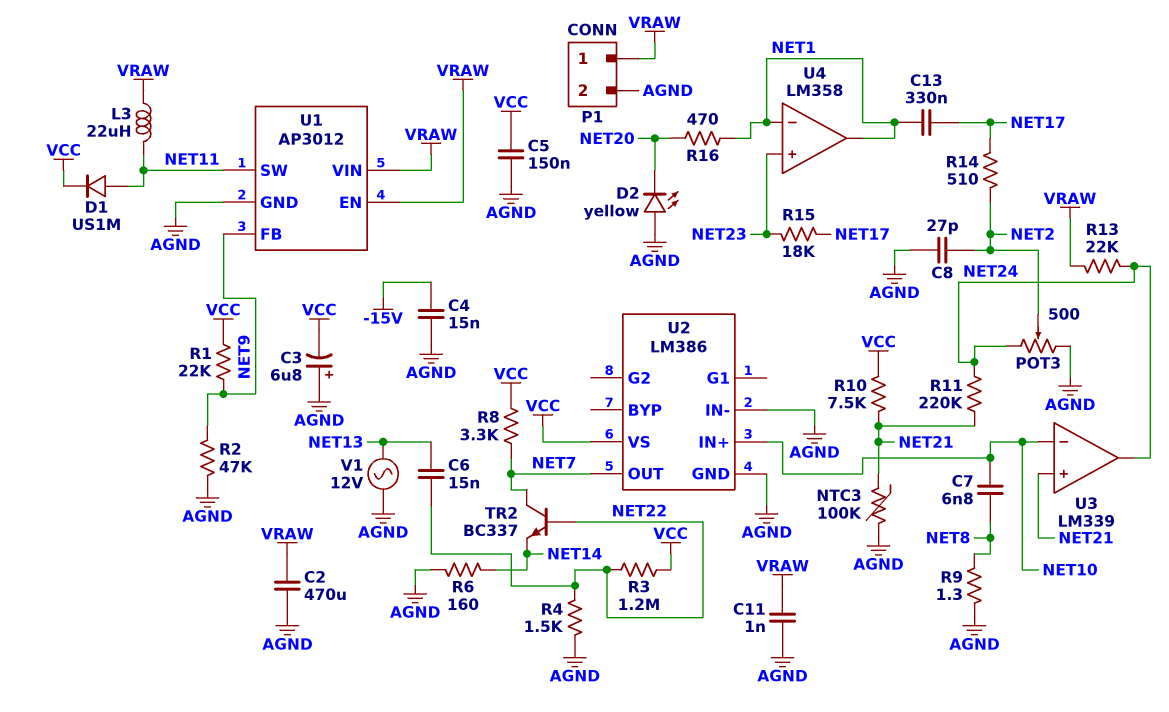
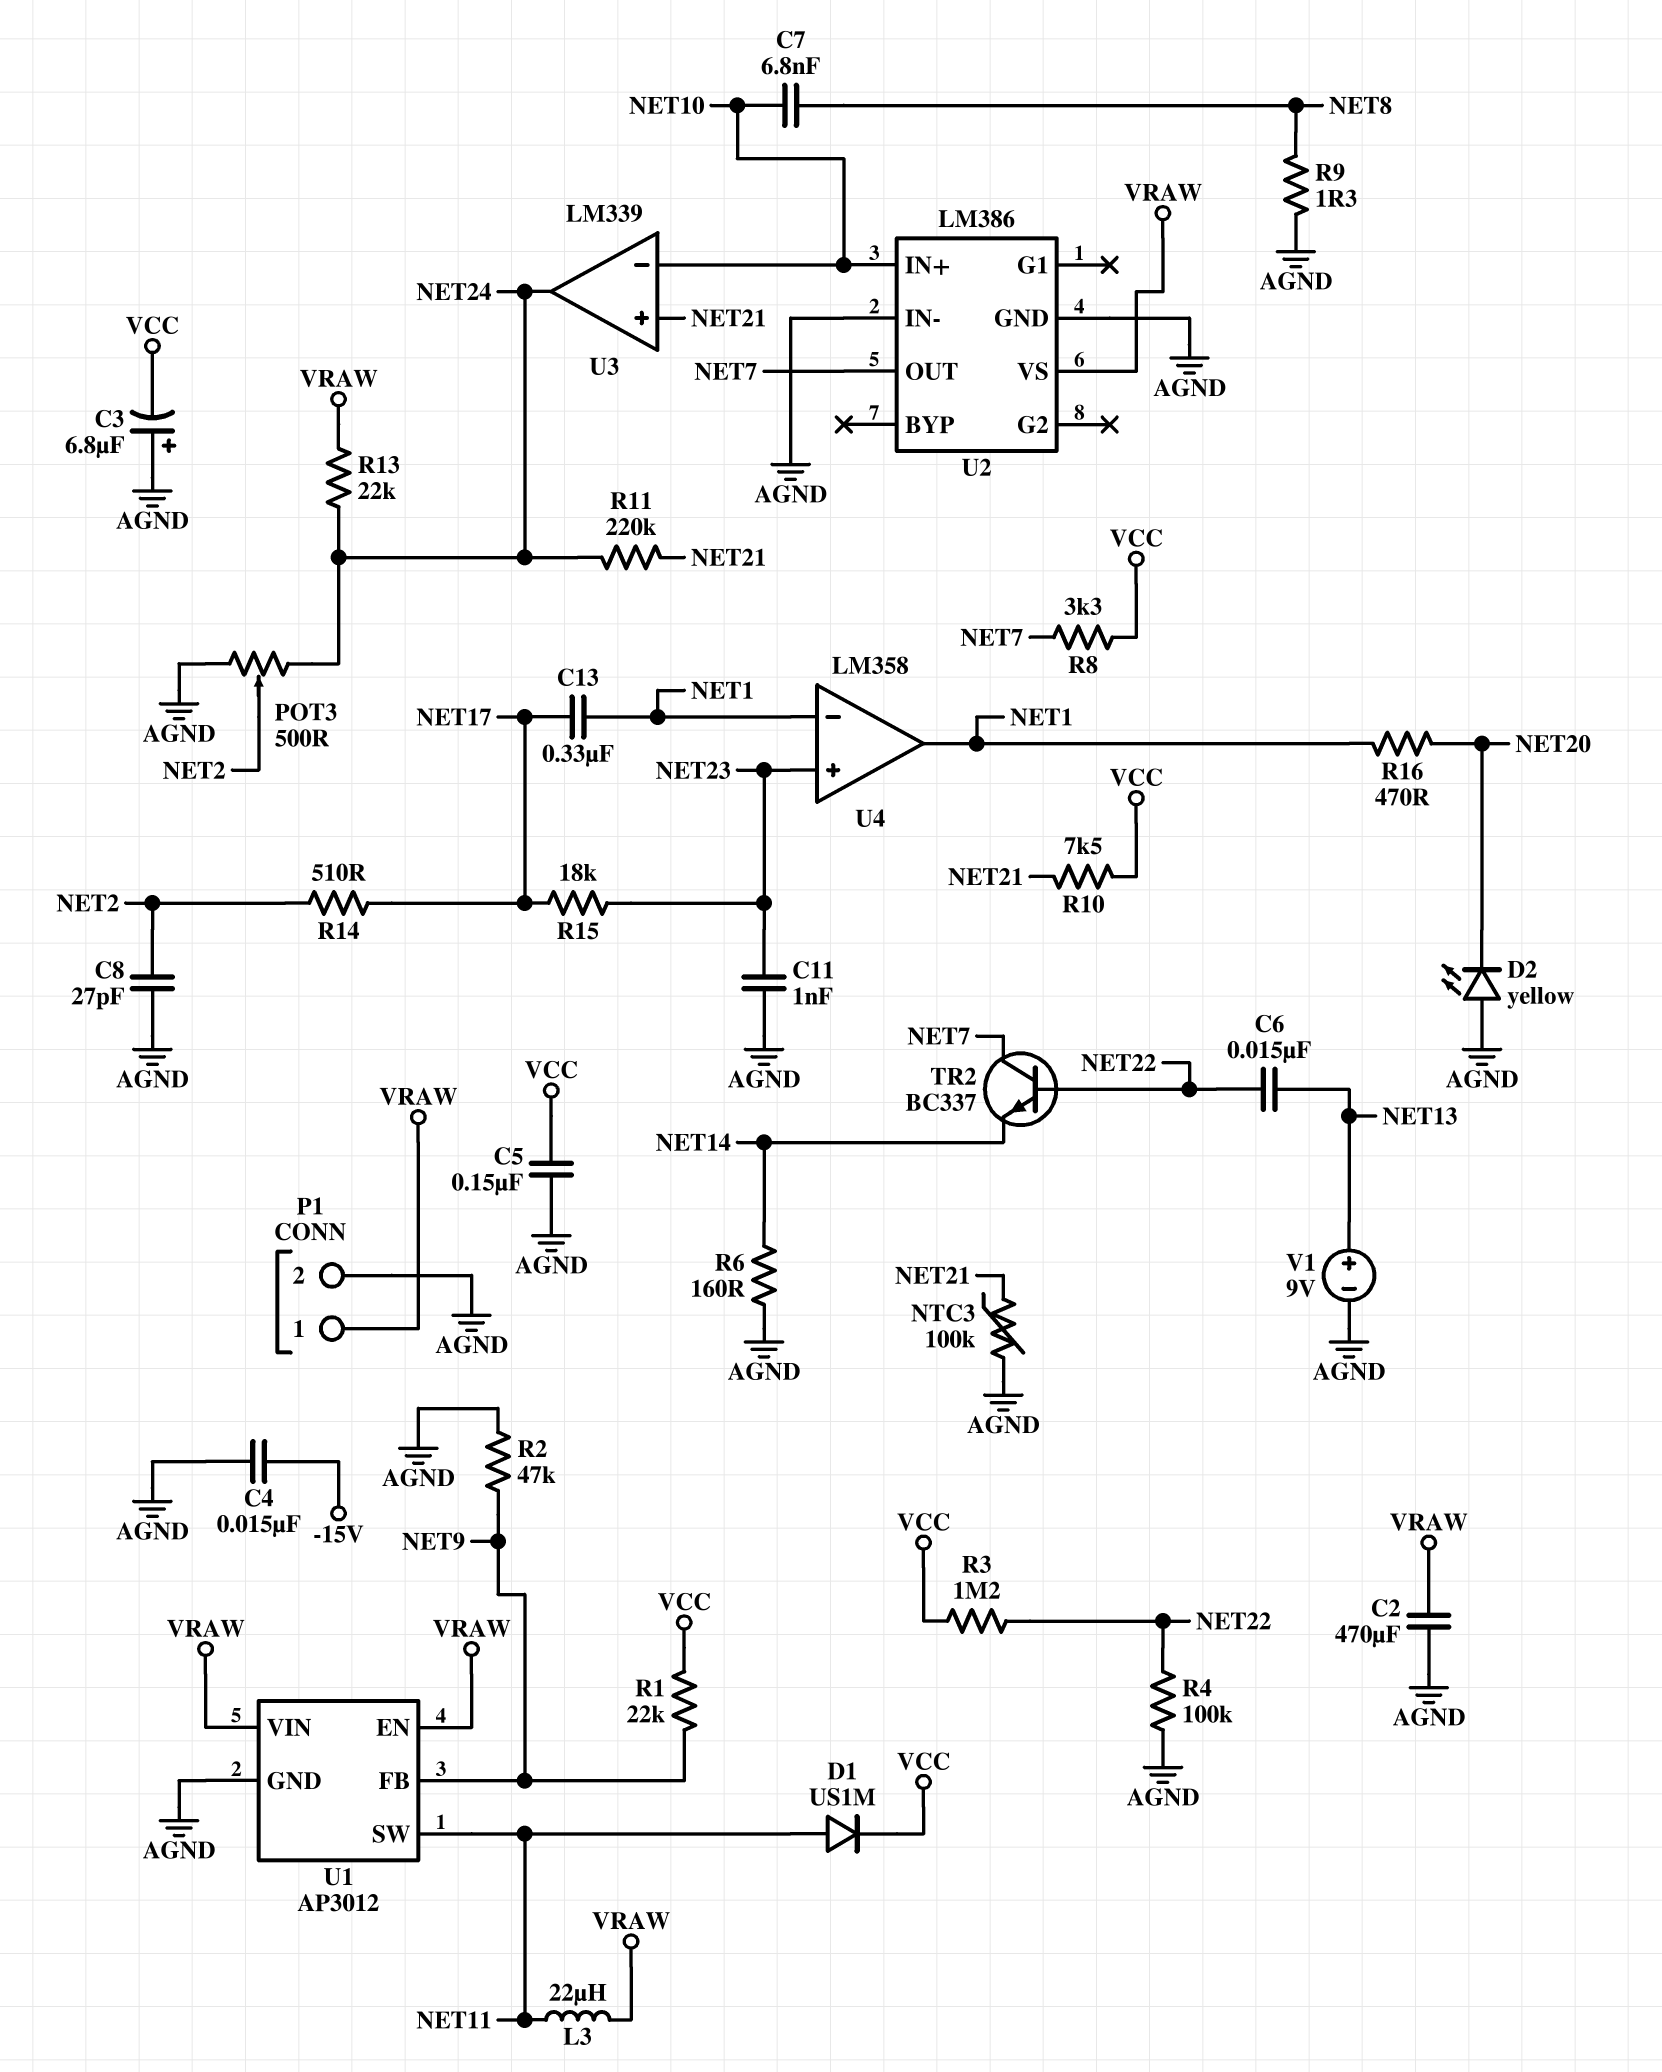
C11: 1nF (AGND, VRAW) -> 1nF (AGND, NET23)
R4: 1.5k (AGND, NET22) -> 100k (AGND, NET22)
U2 pin VS: VCC -> VRAW
V1: AC 12V (AGND, NET13) -> 9V (plus NET13, minus AGND)

